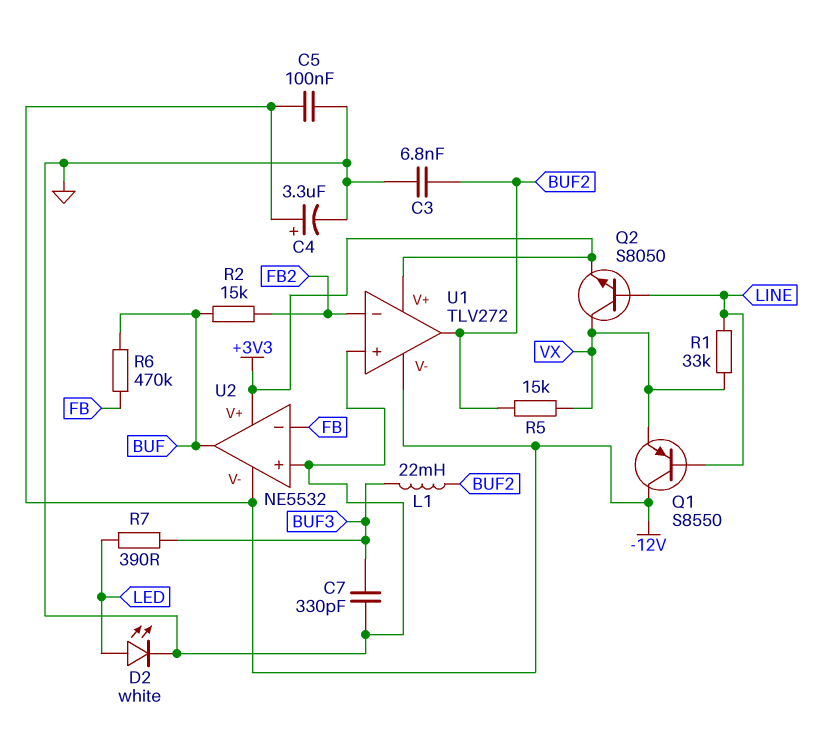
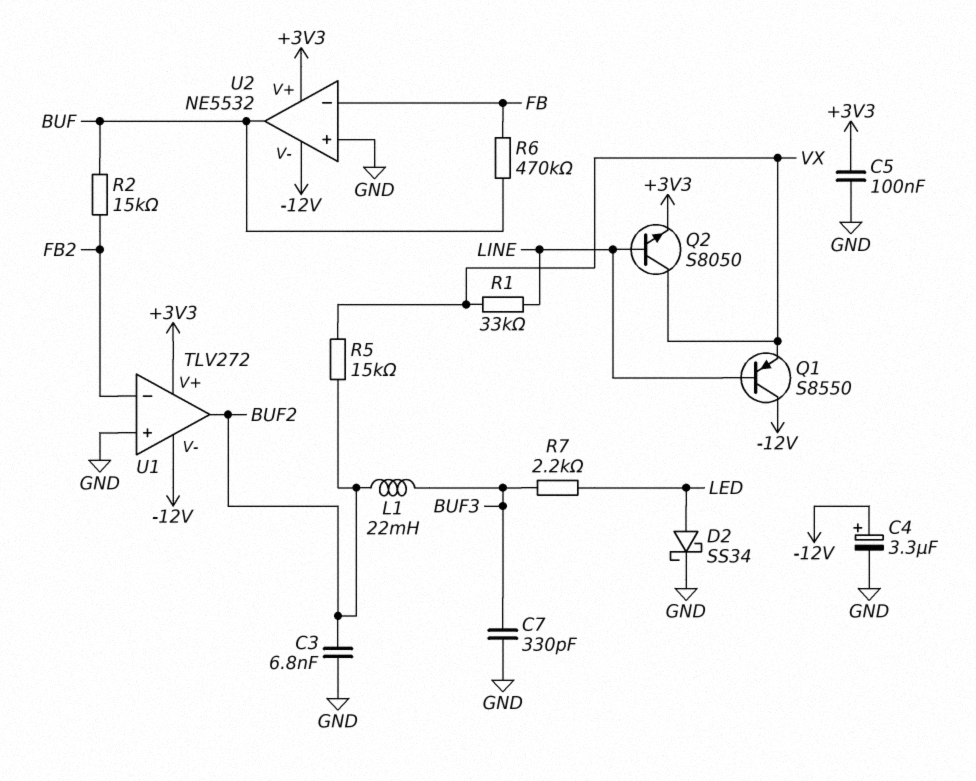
C5: 100nF (-12V, GND) -> 100nF (+3V3, GND)
D2: LED white (A LED, K GND) -> schottky SS34 (A LED, K GND)
R7: 390 (BUF3, LED) -> 2.2k (BUF3, LED)

